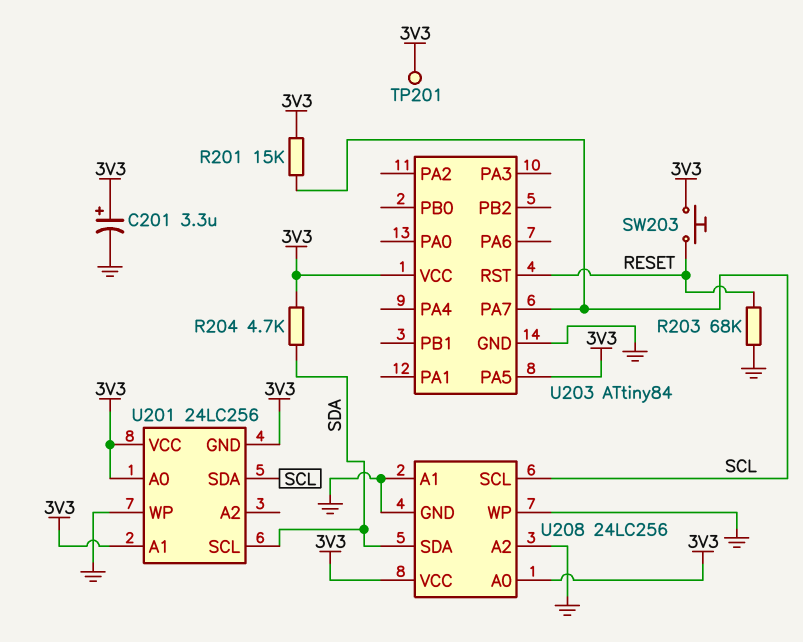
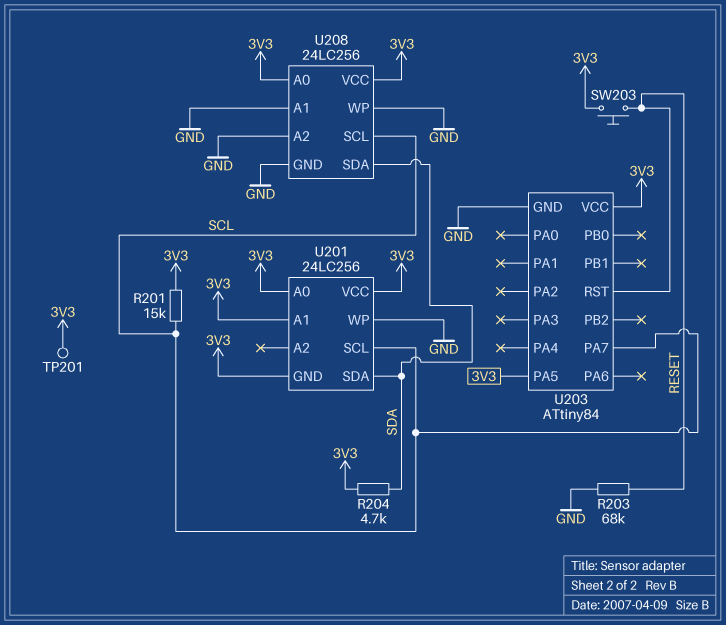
C201: 3.3uF (plus 3V3, minus GND) -> none
U201 pin SCL: SDA -> SCL
U201 pin SDA: SCL -> SDA

